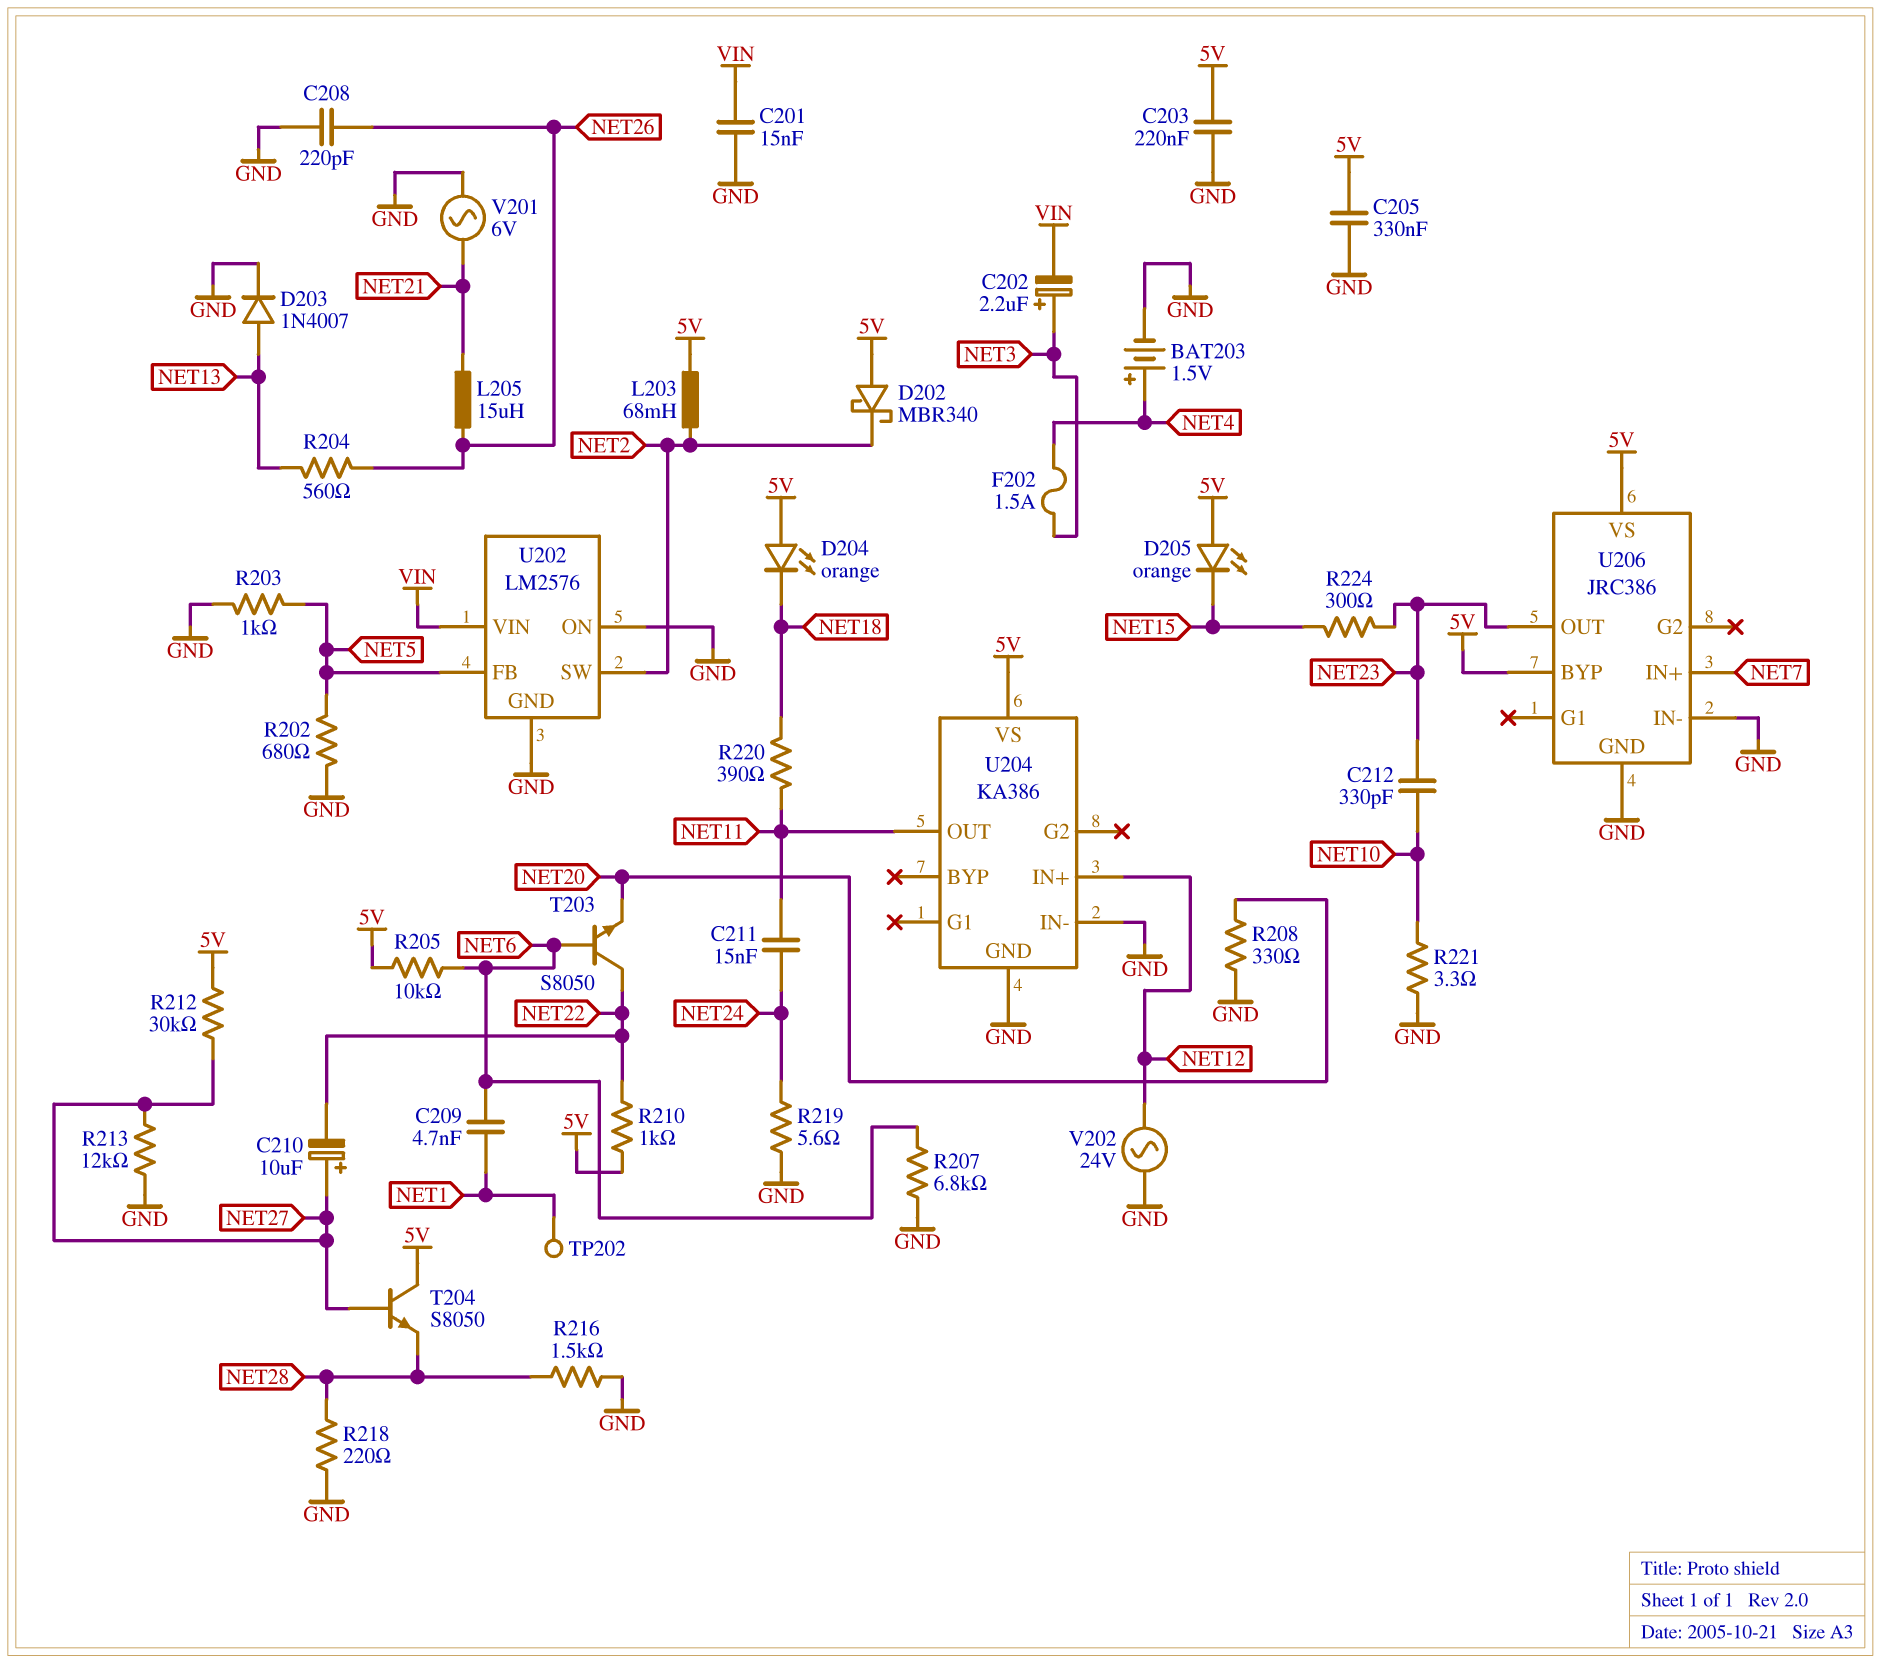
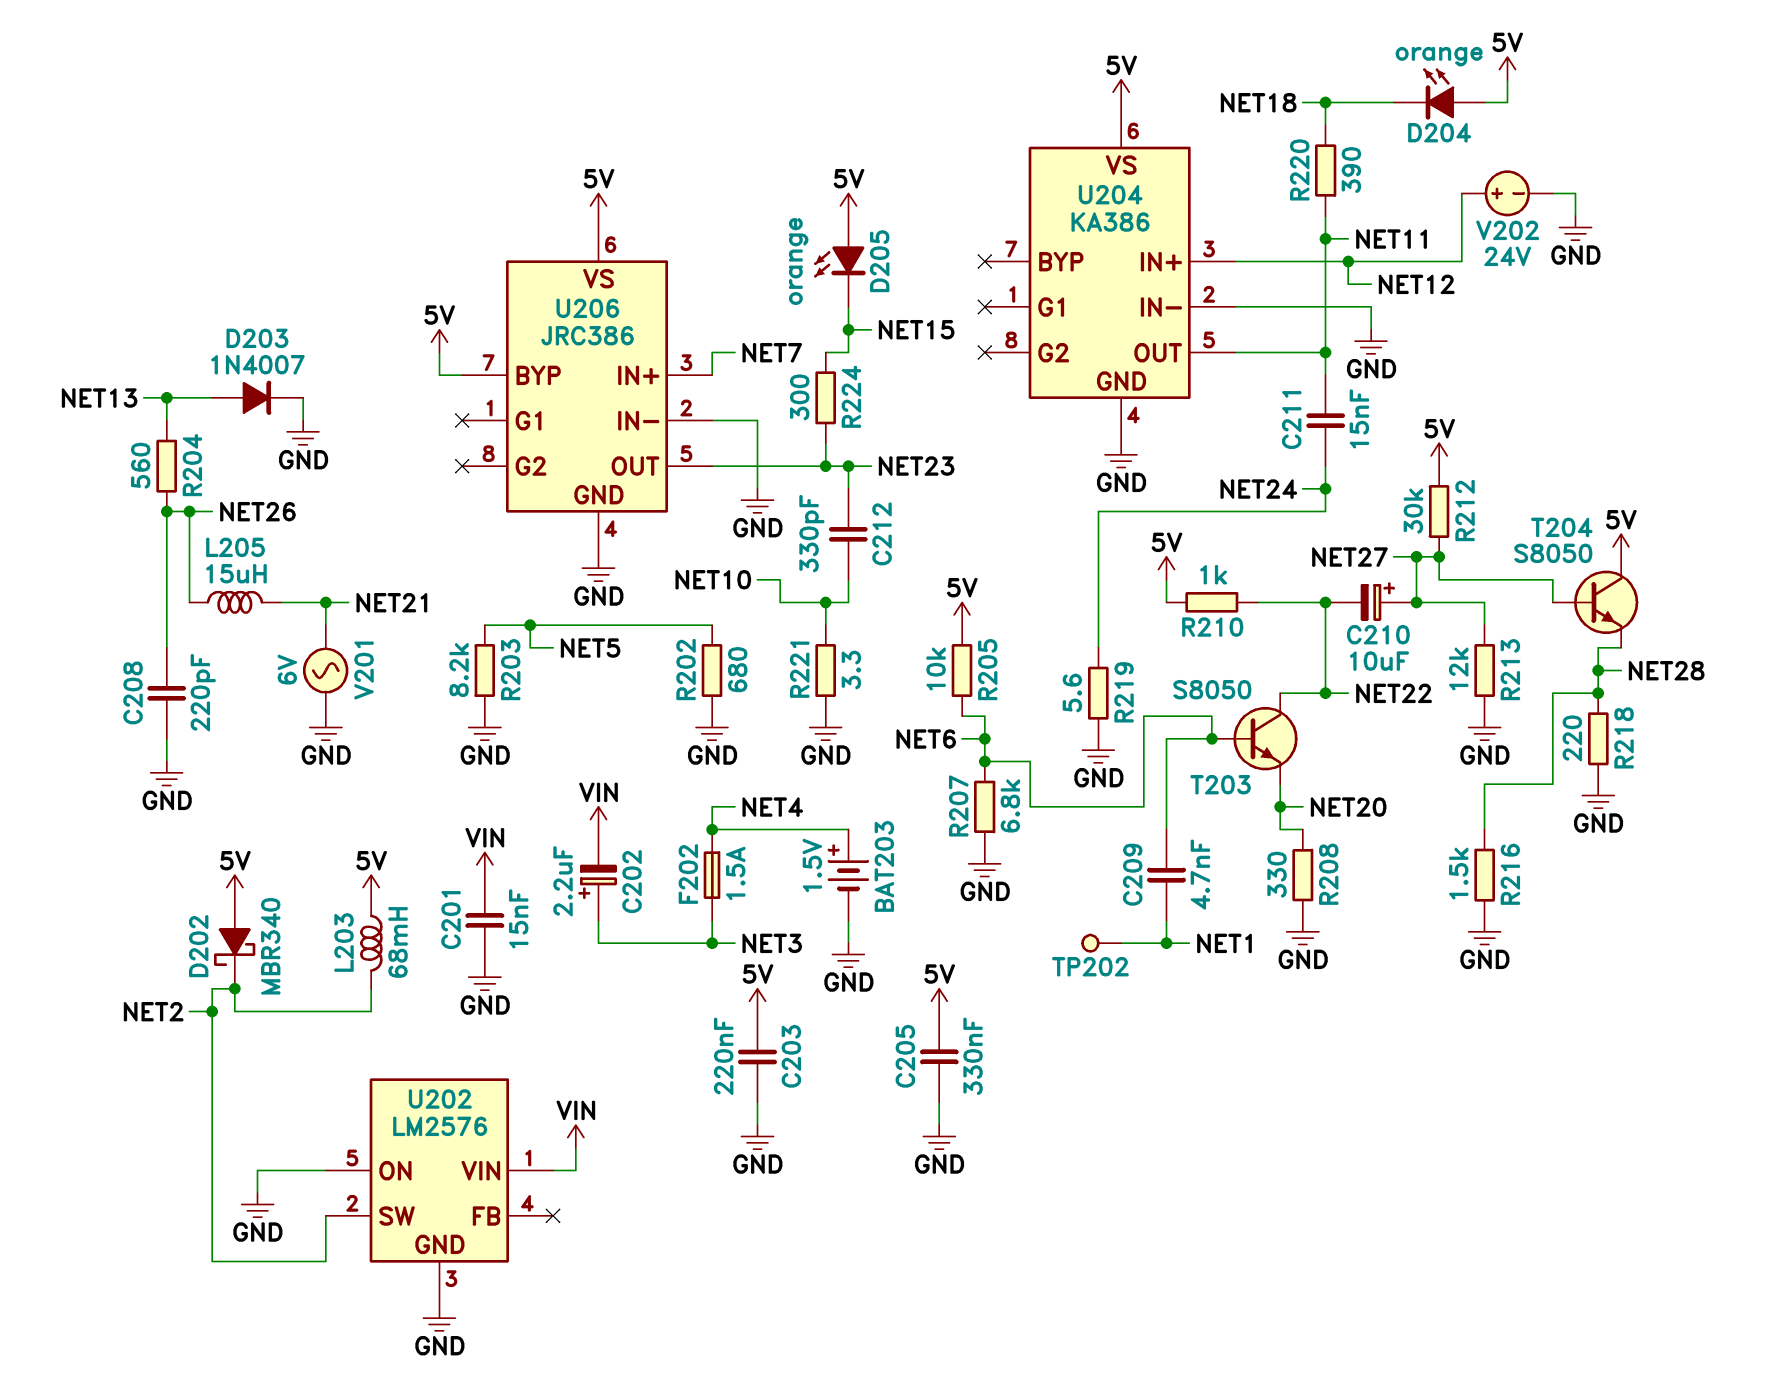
R203: 1k (GND, NET5) -> 8.2k (GND, NET5)
U202 pin FB: NET5 -> none
V202: AC 24V (GND, NET12) -> 24V (plus NET12, minus GND)

